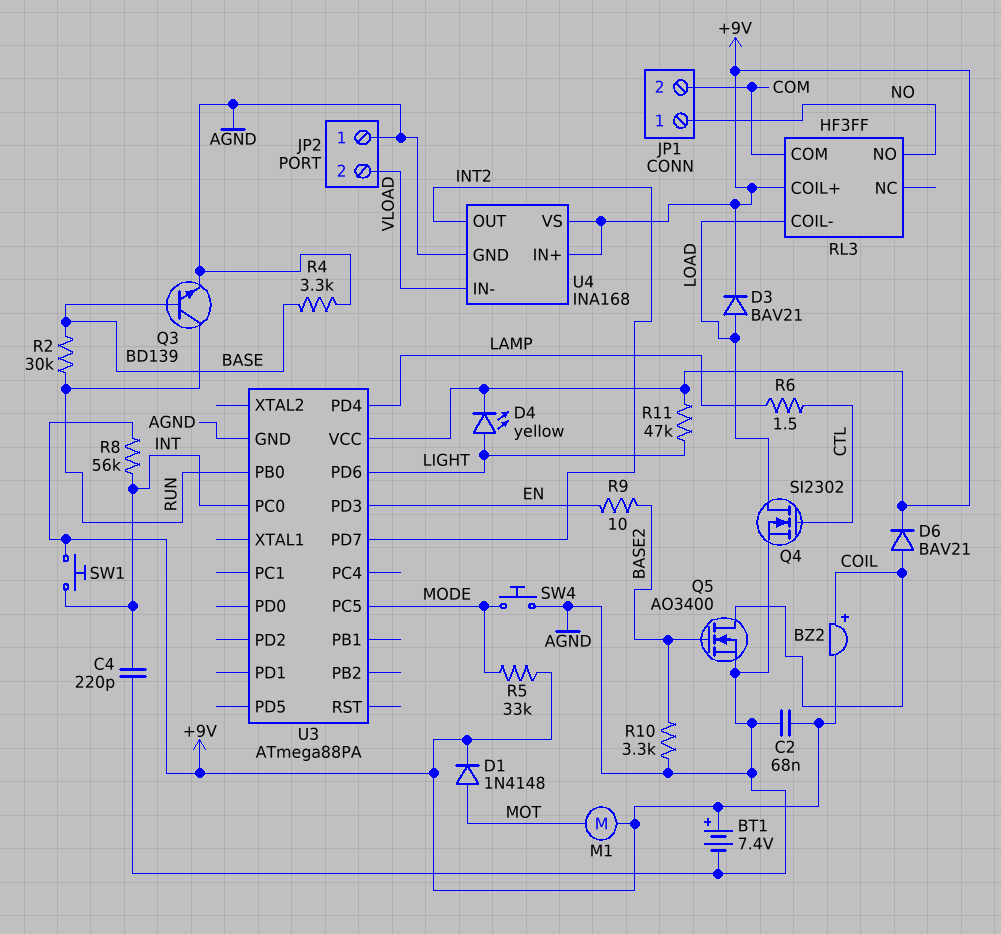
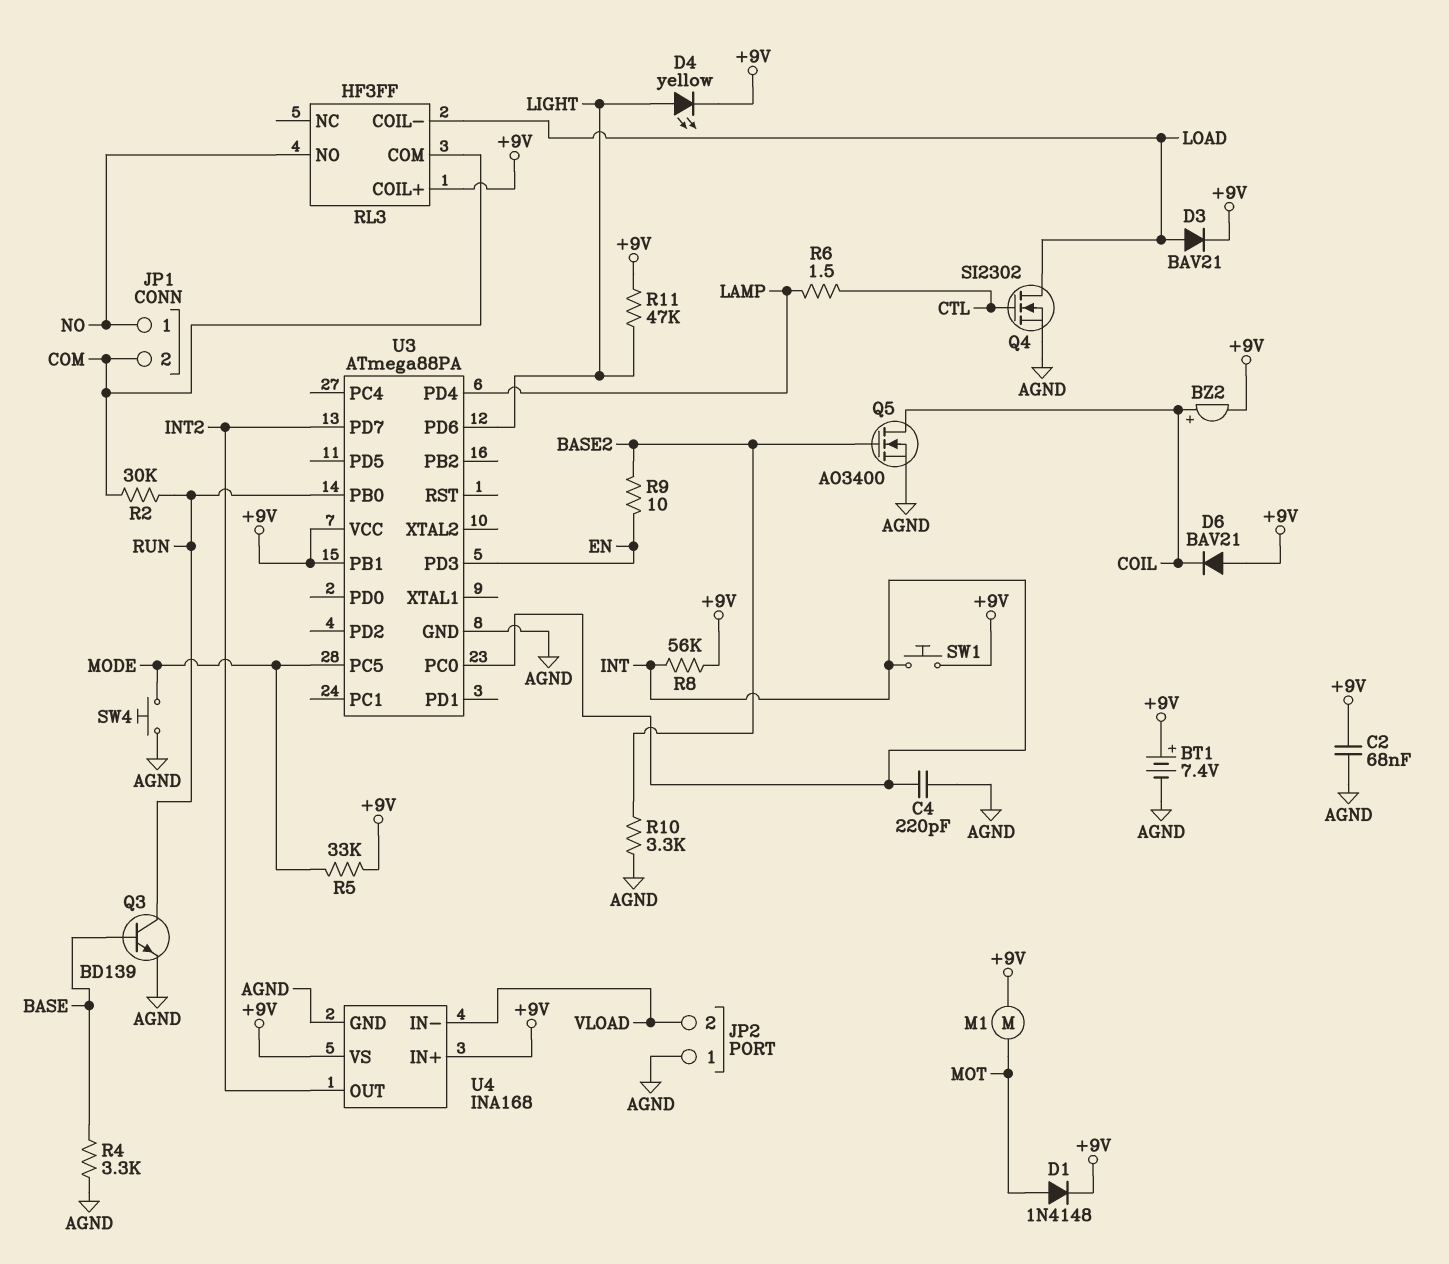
D6: diode BAV21 (A COIL, K +9V) -> diode BAV21 (A +9V, K COIL)
R2: 30k (BASE, RUN) -> 30k (COM, RUN)
U3 pin PB1: none -> +9V

